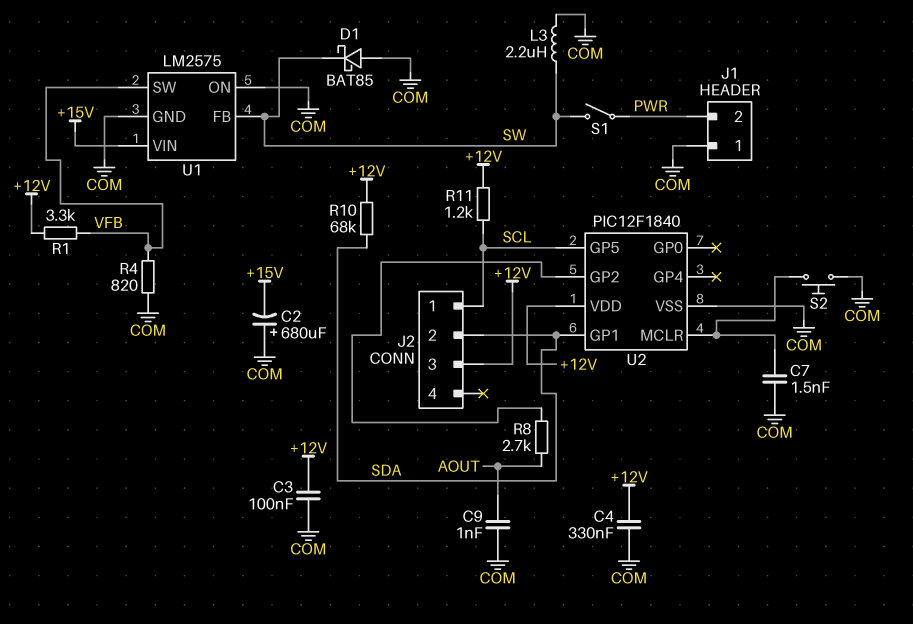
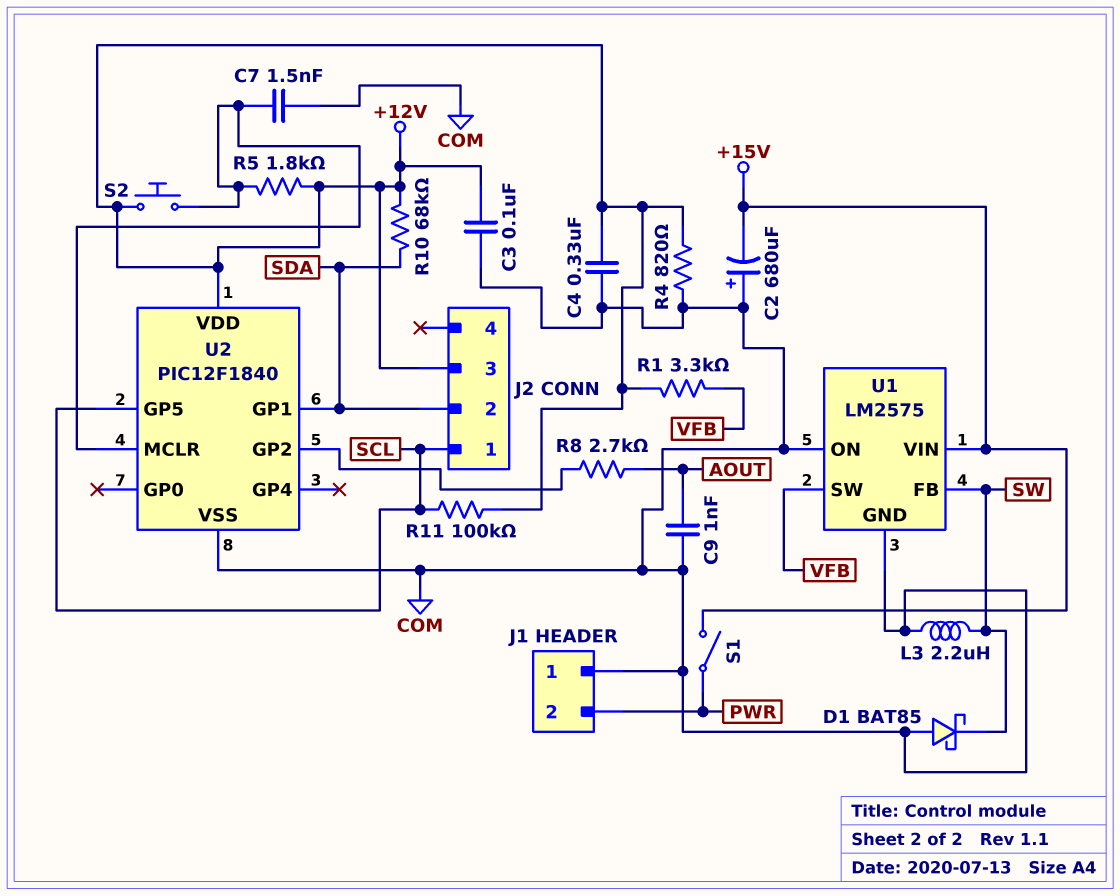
R4: 820 (COM, VFB) -> 820 (+12V, COM)
R5: none -> 1.8k (+12V, U2/MCLR)
R11: 1.2k (+12V, SCL) -> 100k (+12V, SCL)
S1: switch (PWR, SW) -> switch (+15V, PWR)
S2: button (COM, U2/MCLR) -> button (+12V, U2/MCLR)

